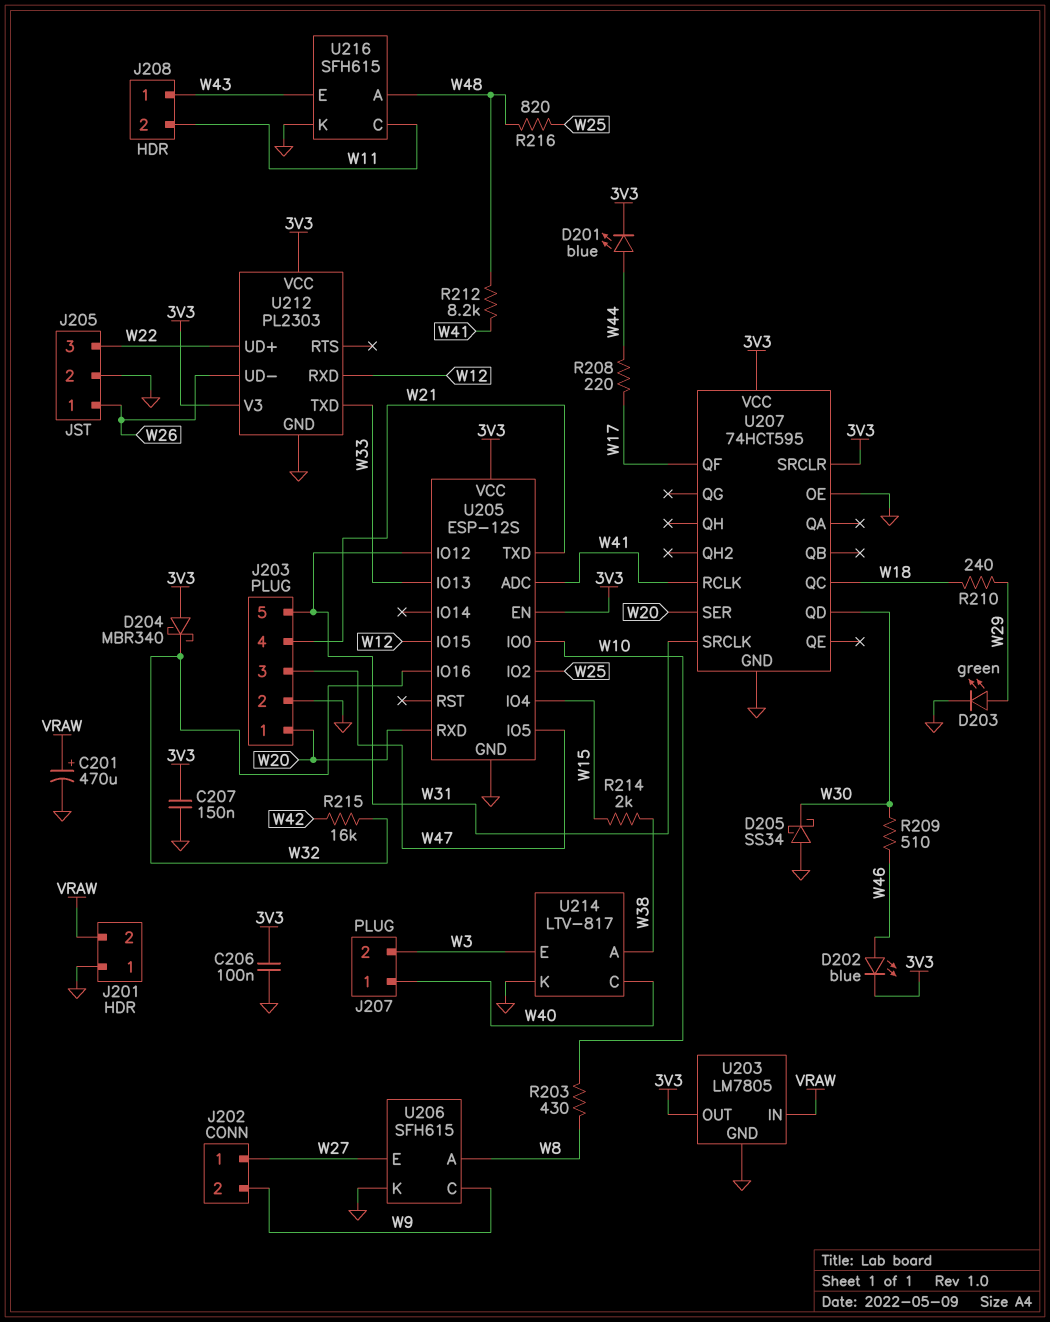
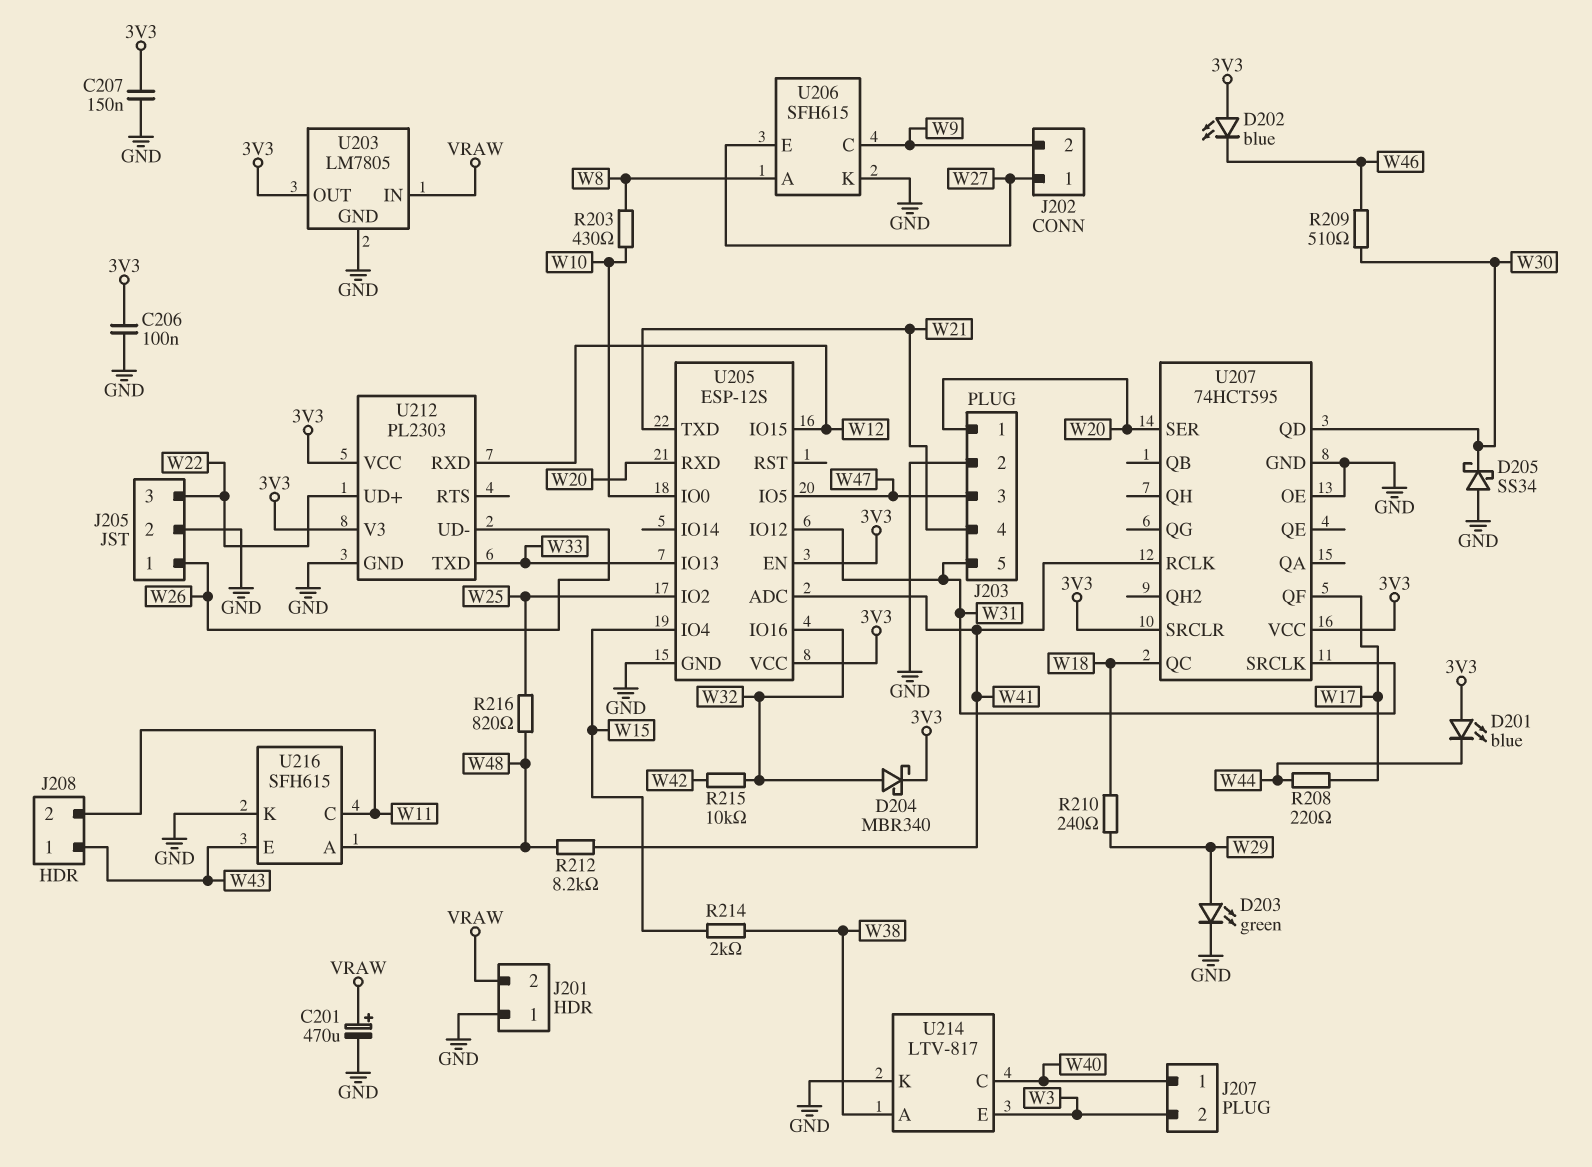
D201: LED blue (A W44, K 3V3) -> LED blue (A 3V3, K W44)
D202: LED blue (A W46, K 3V3) -> LED blue (A 3V3, K W46)
D204: schottky MBR340 (A 3V3, K W32) -> schottky MBR340 (A W32, K 3V3)
R215: 16k (W32, W42) -> 10k (W32, W42)

